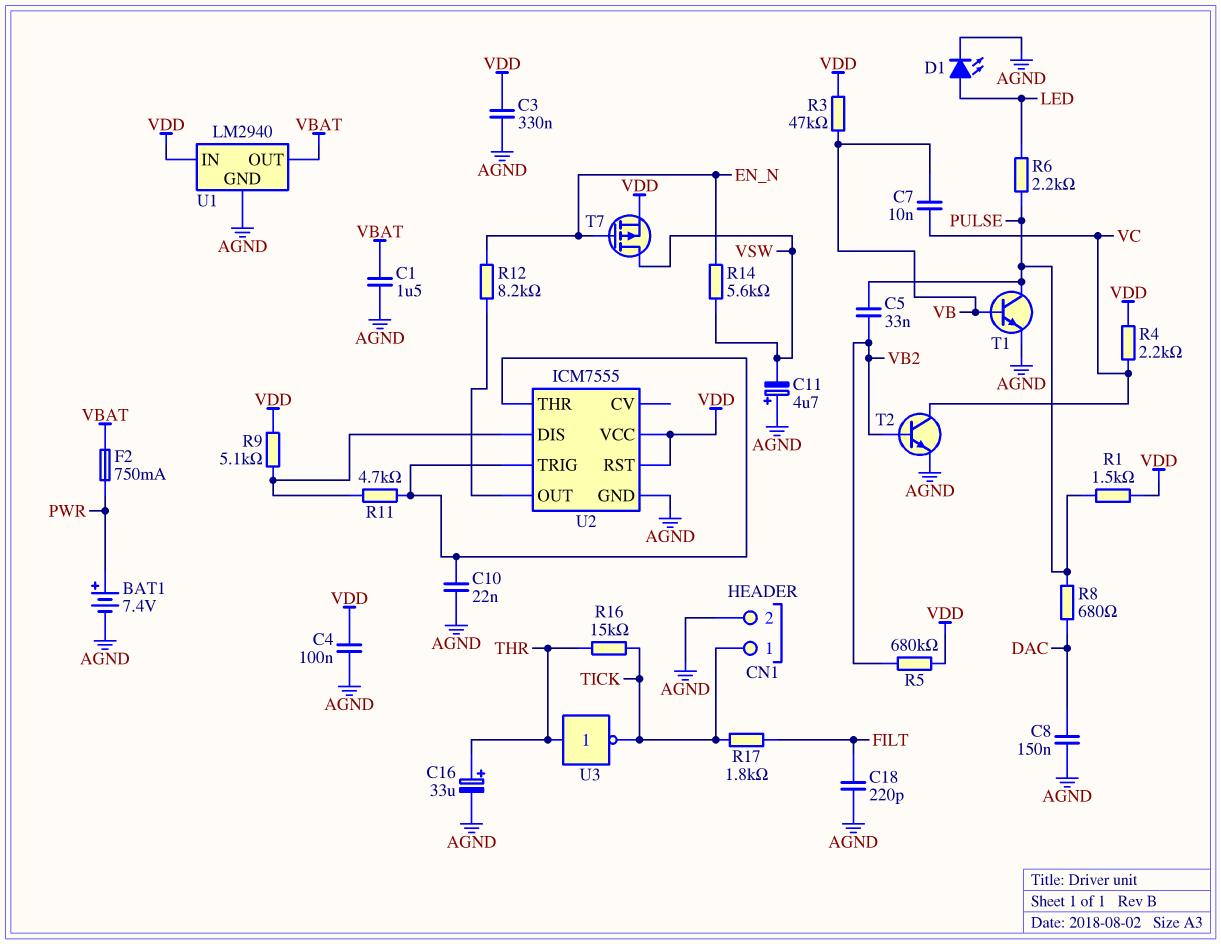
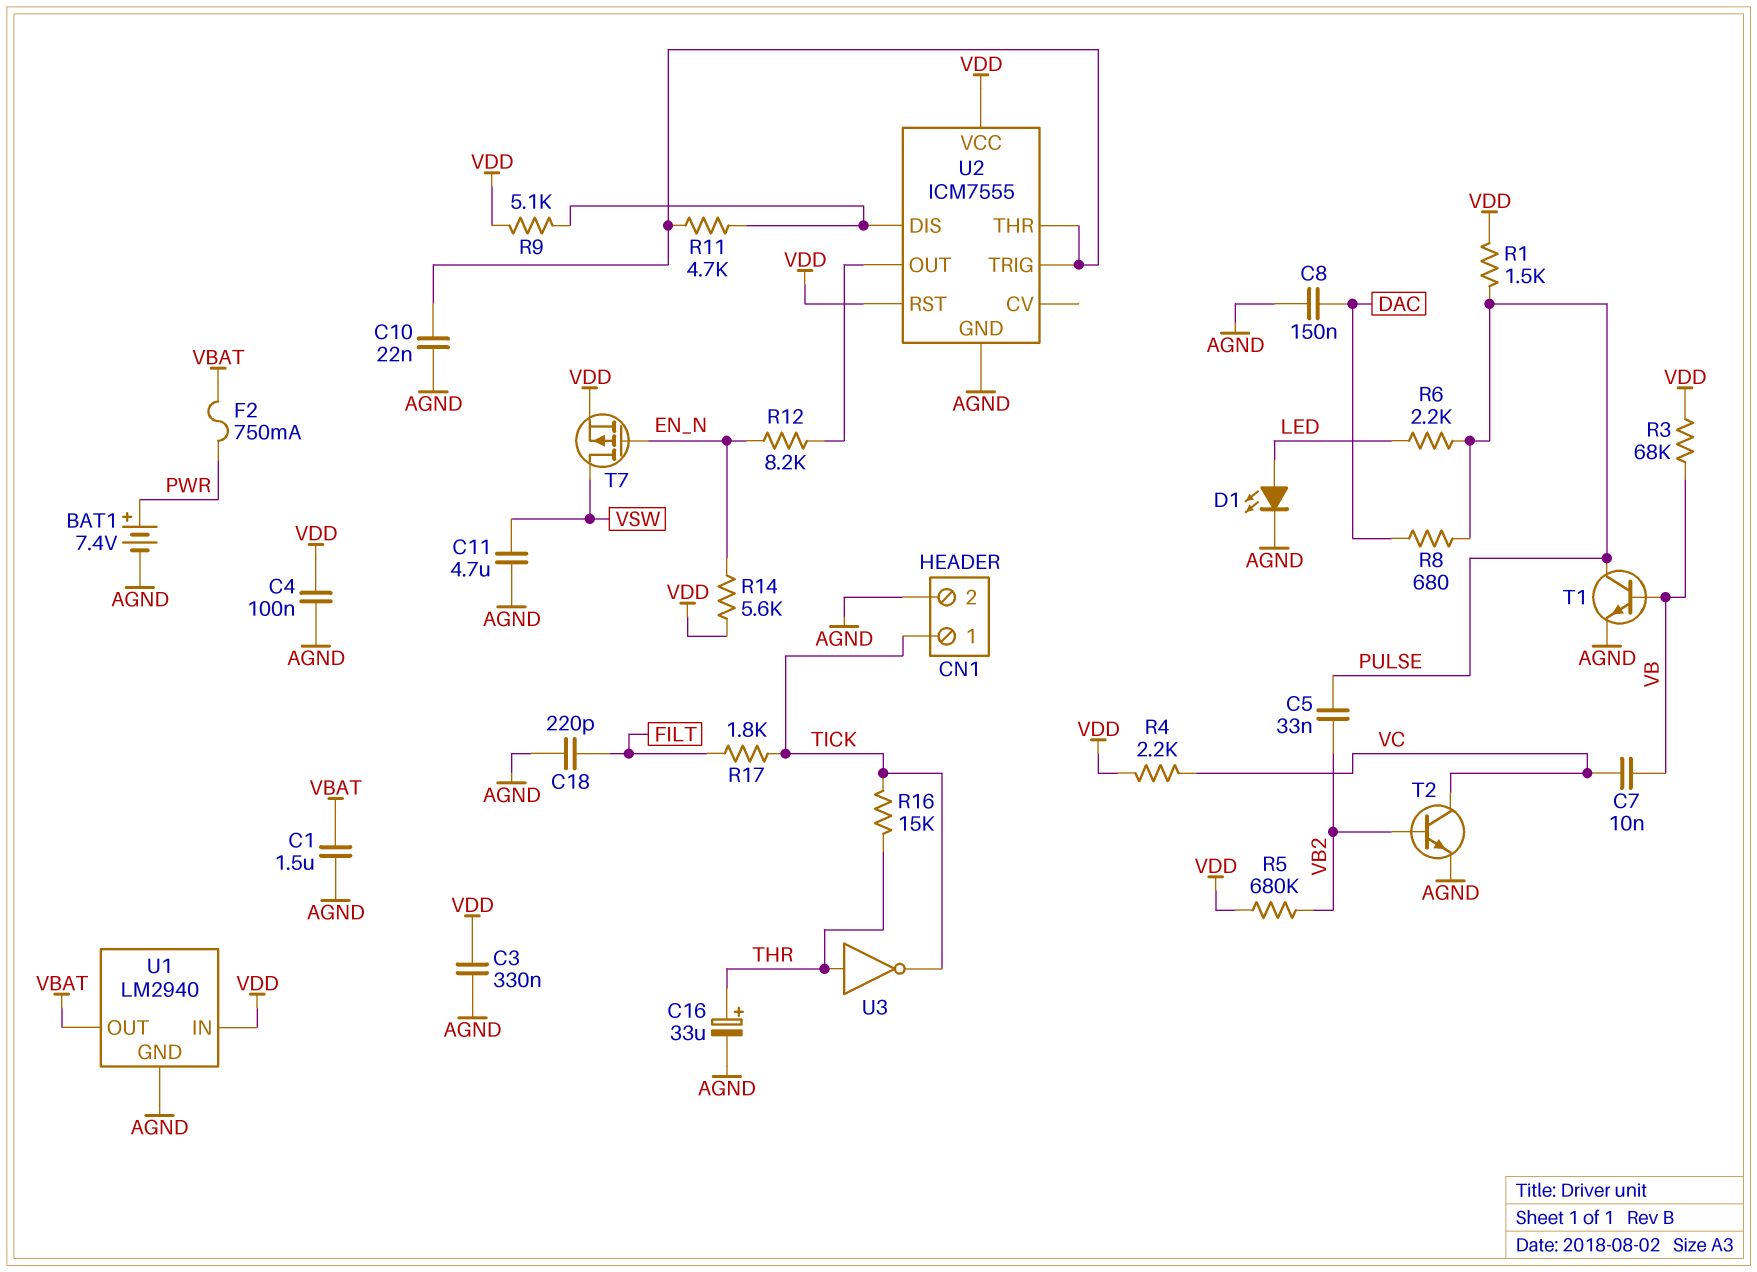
C11: 4.7uF (plus AGND, minus VSW) -> 4.7uF (AGND, VSW)
R3: 47k (VB, VDD) -> 68k (VB, VDD)
R14: 5.6k (EN_N, VSW) -> 5.6k (EN_N, VDD)

